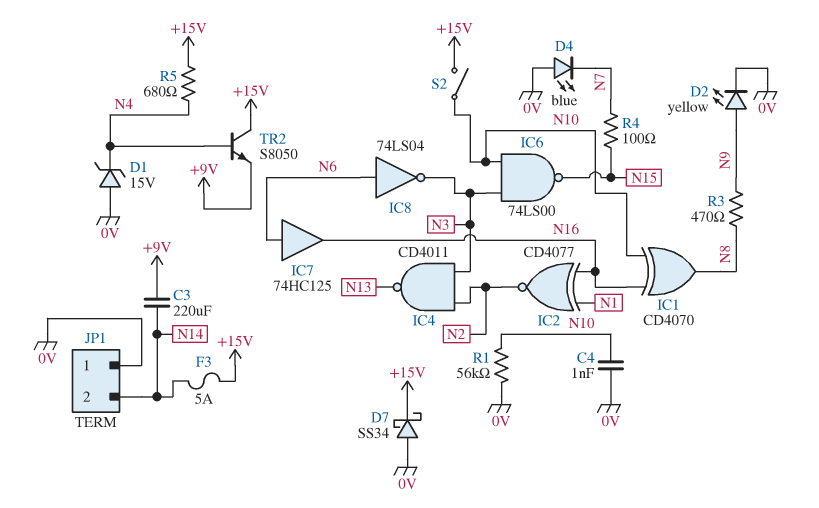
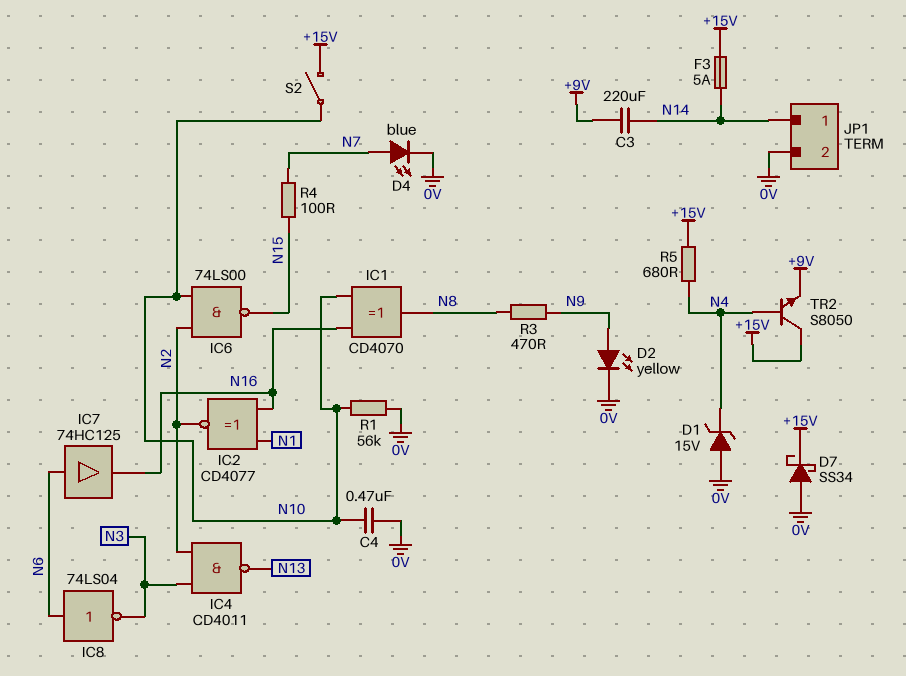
C4: 1nF (0V, N10) -> 470nF (0V, N10)
D4: LED blue (A 0V, K N7) -> LED blue (A N7, K 0V)
IC6: NAND 74LS00 (in N3, in N10, out N15) -> NAND 74LS00 (in N2, in N10, out N15)
JP1 pin 1: 0V -> N14
JP1 pin 2: N14 -> 0V

